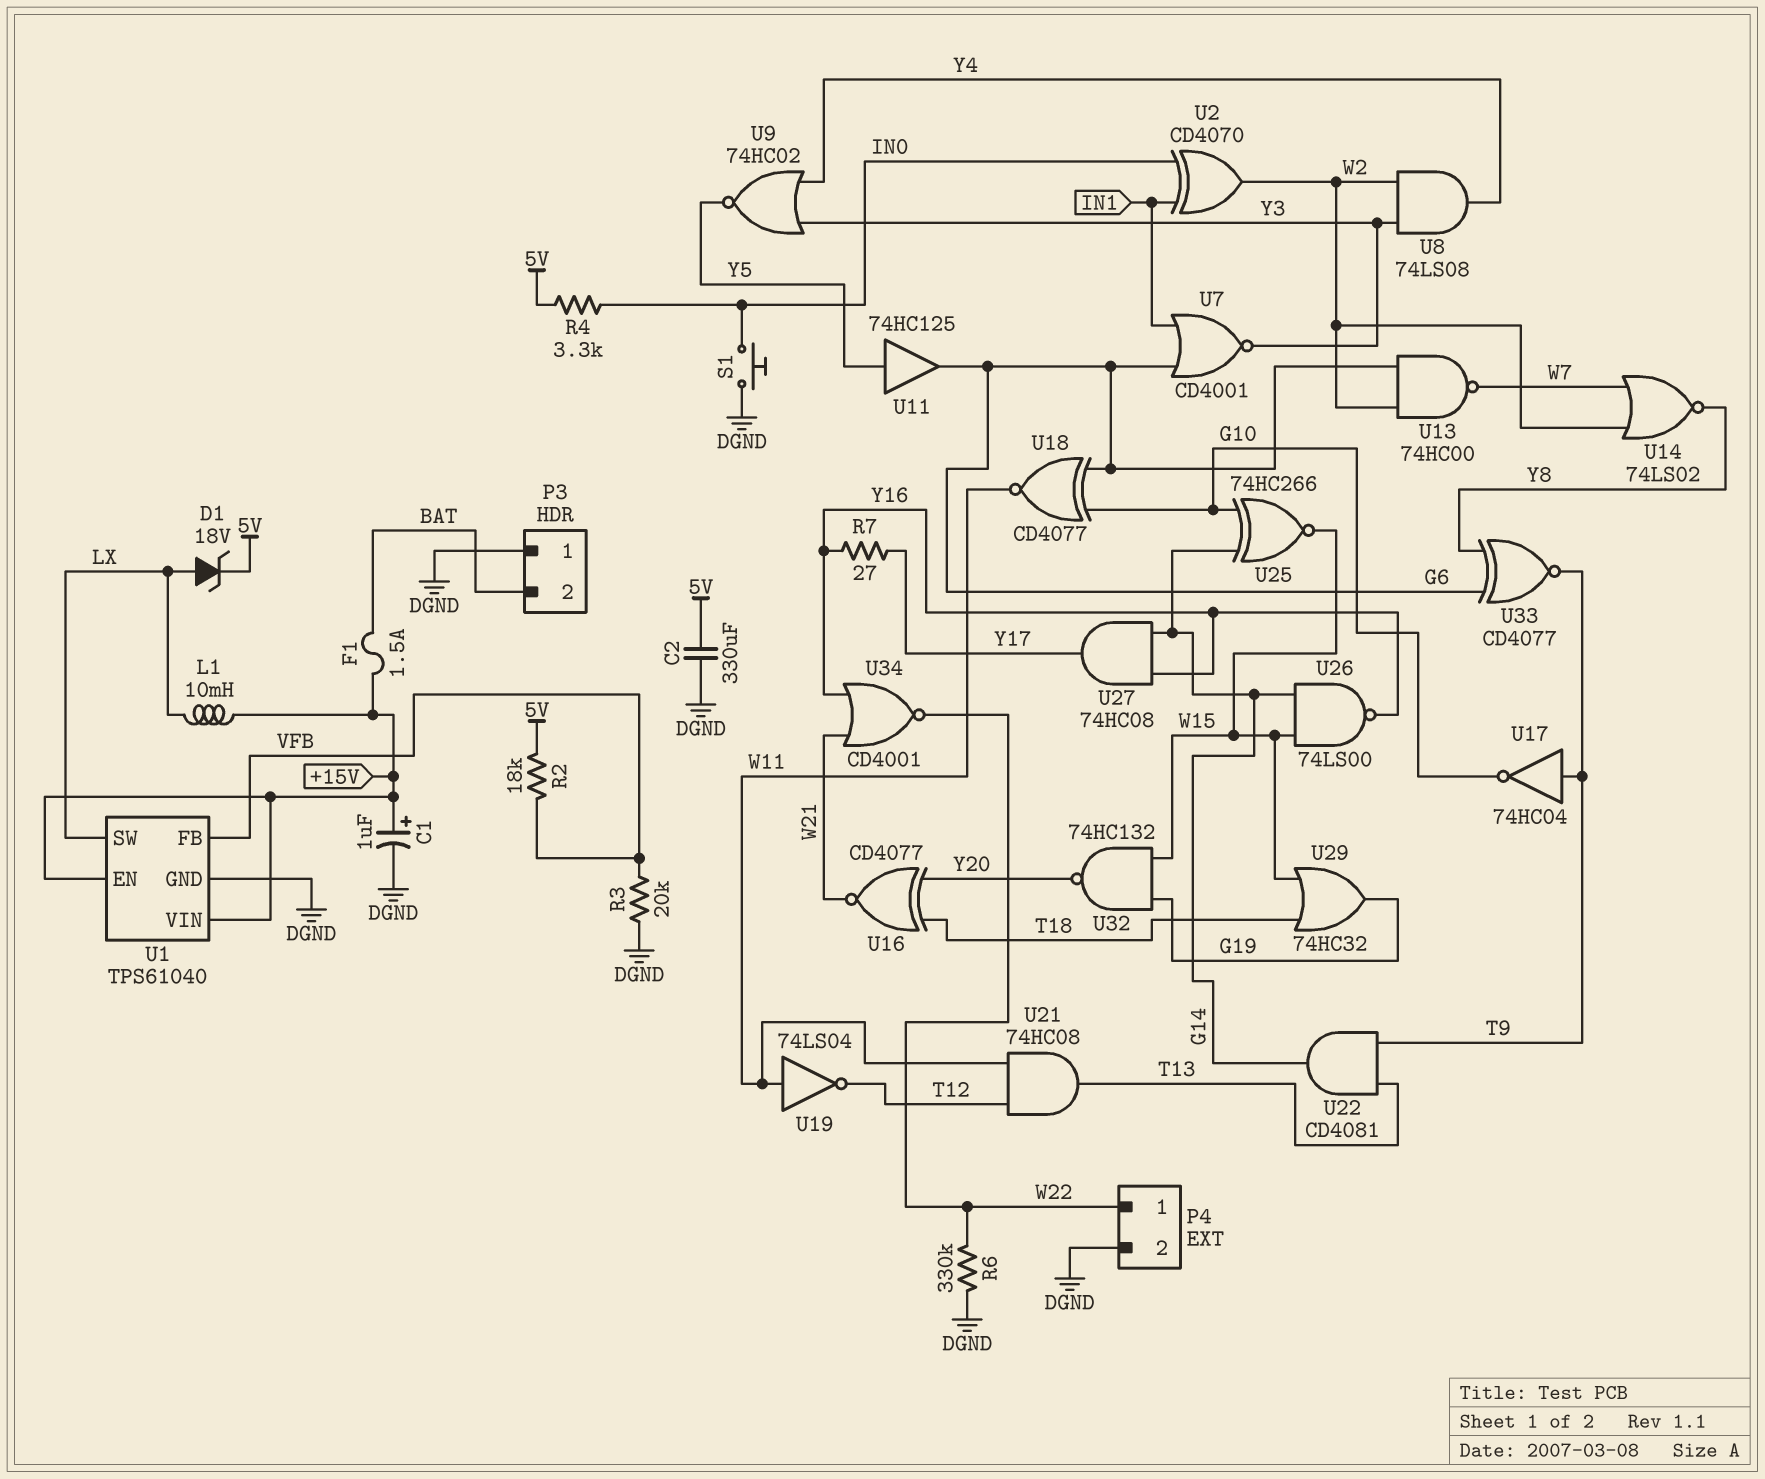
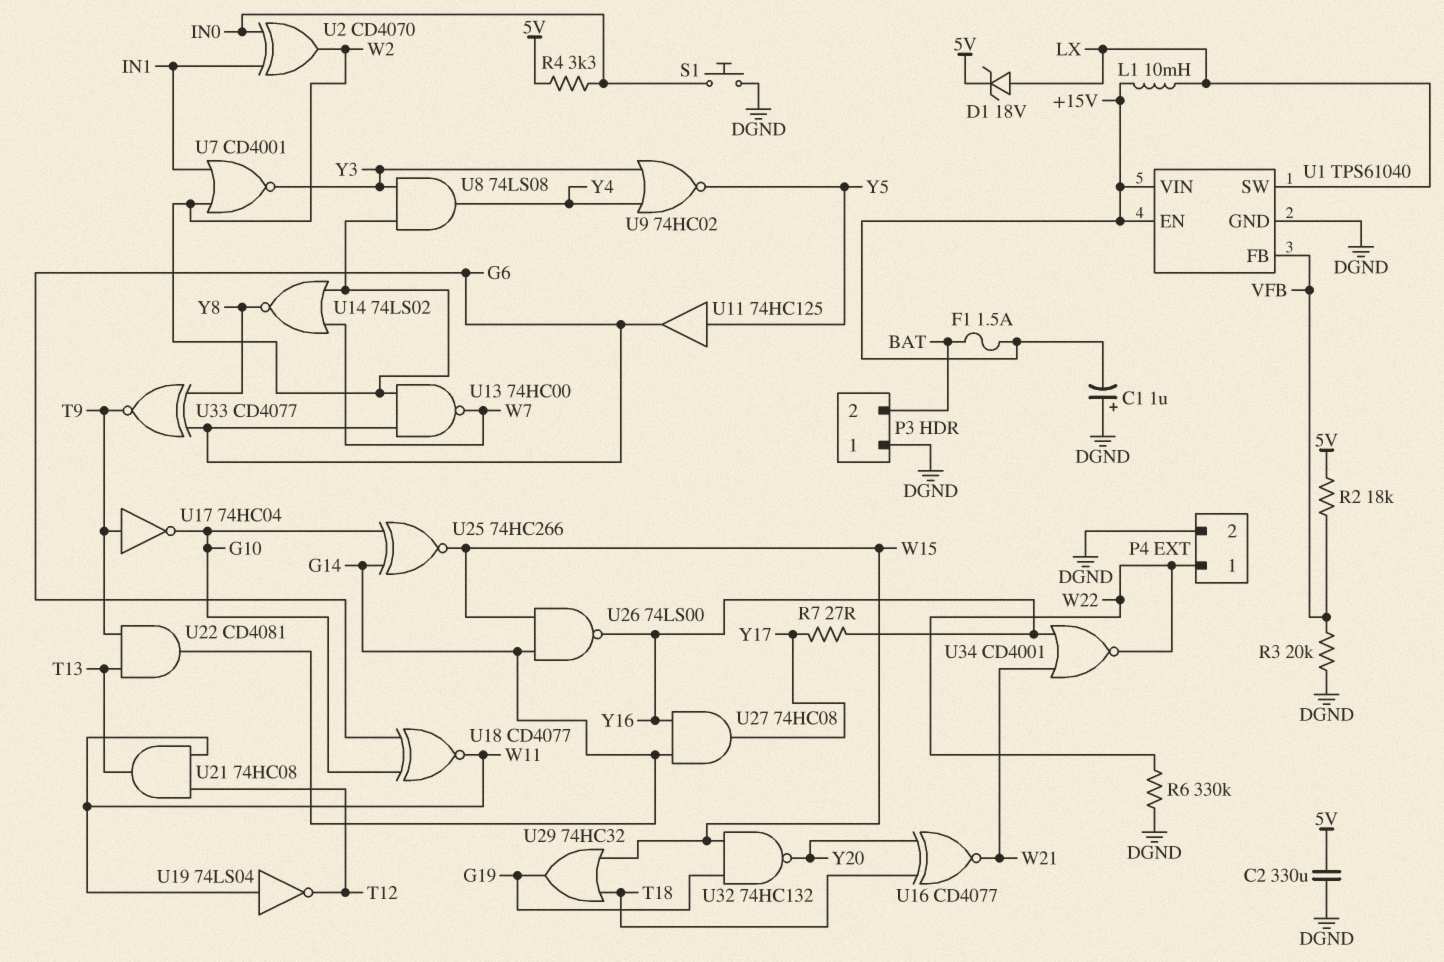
C1: 1uF (plus +15V, minus DGND) -> 1uF (plus DGND, minus +15V)
U7: NOR CD4001 (in G6, in IN1, out Y3) -> NOR CD4001 (in IN1, in W2, out Y3)

